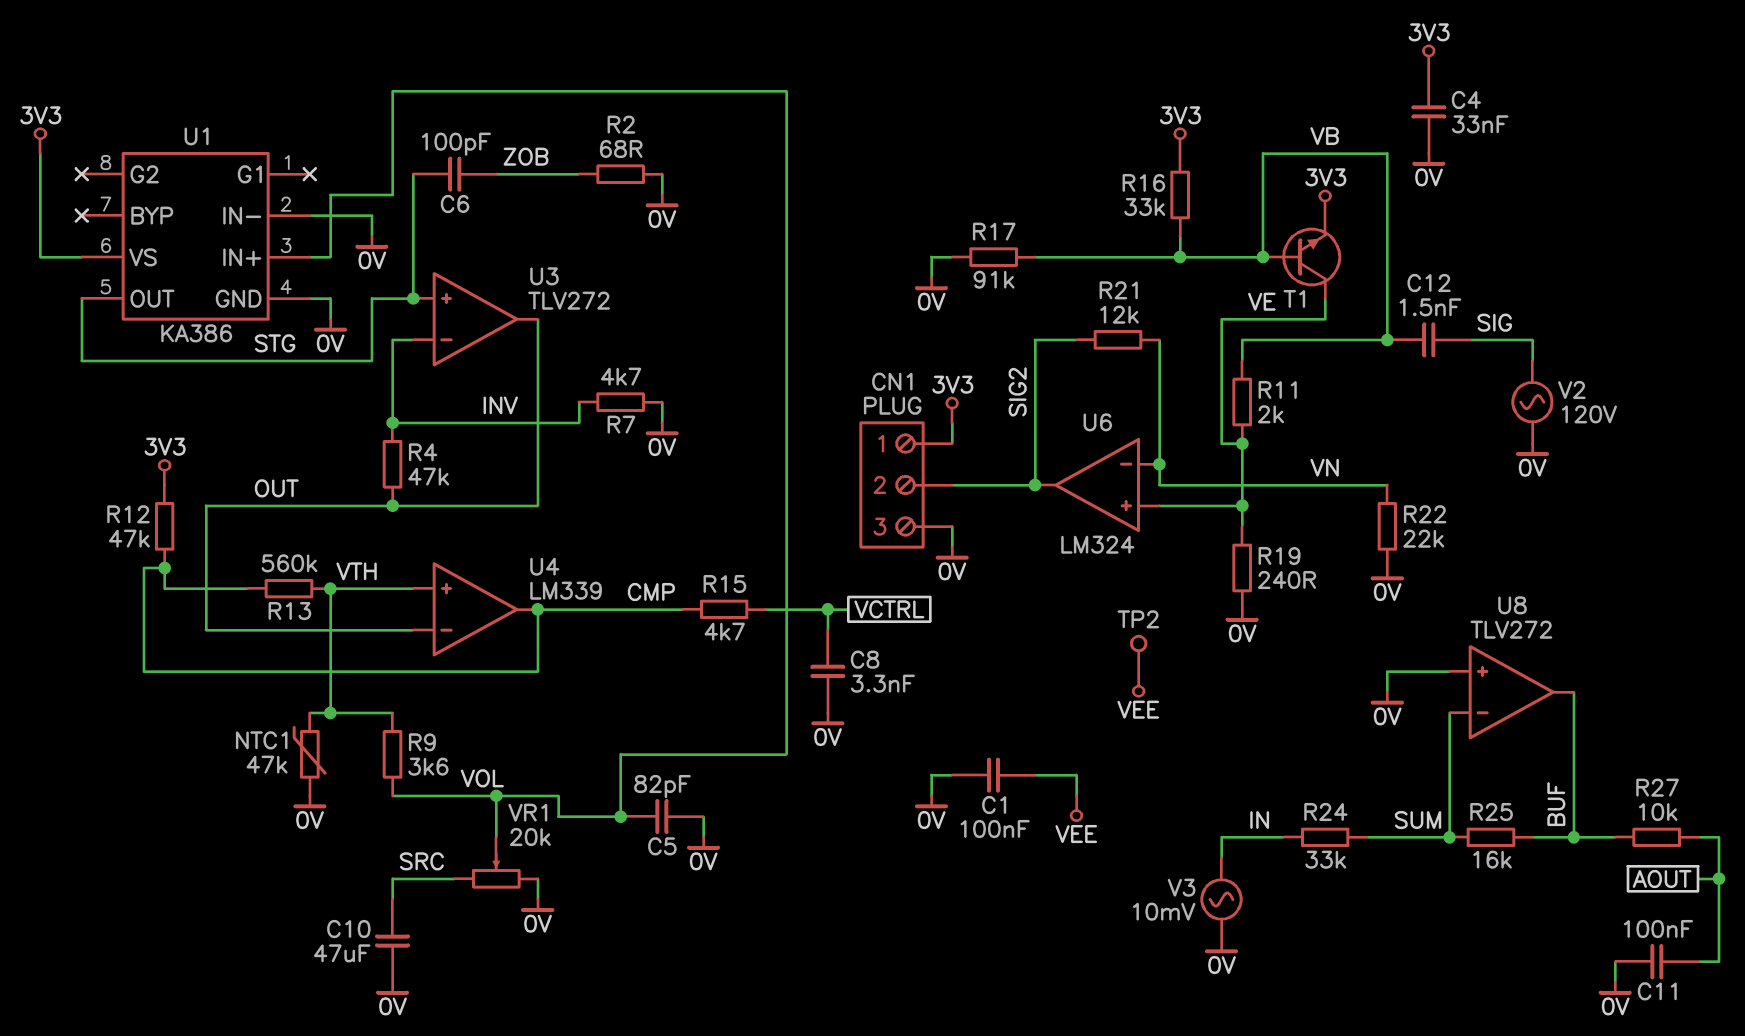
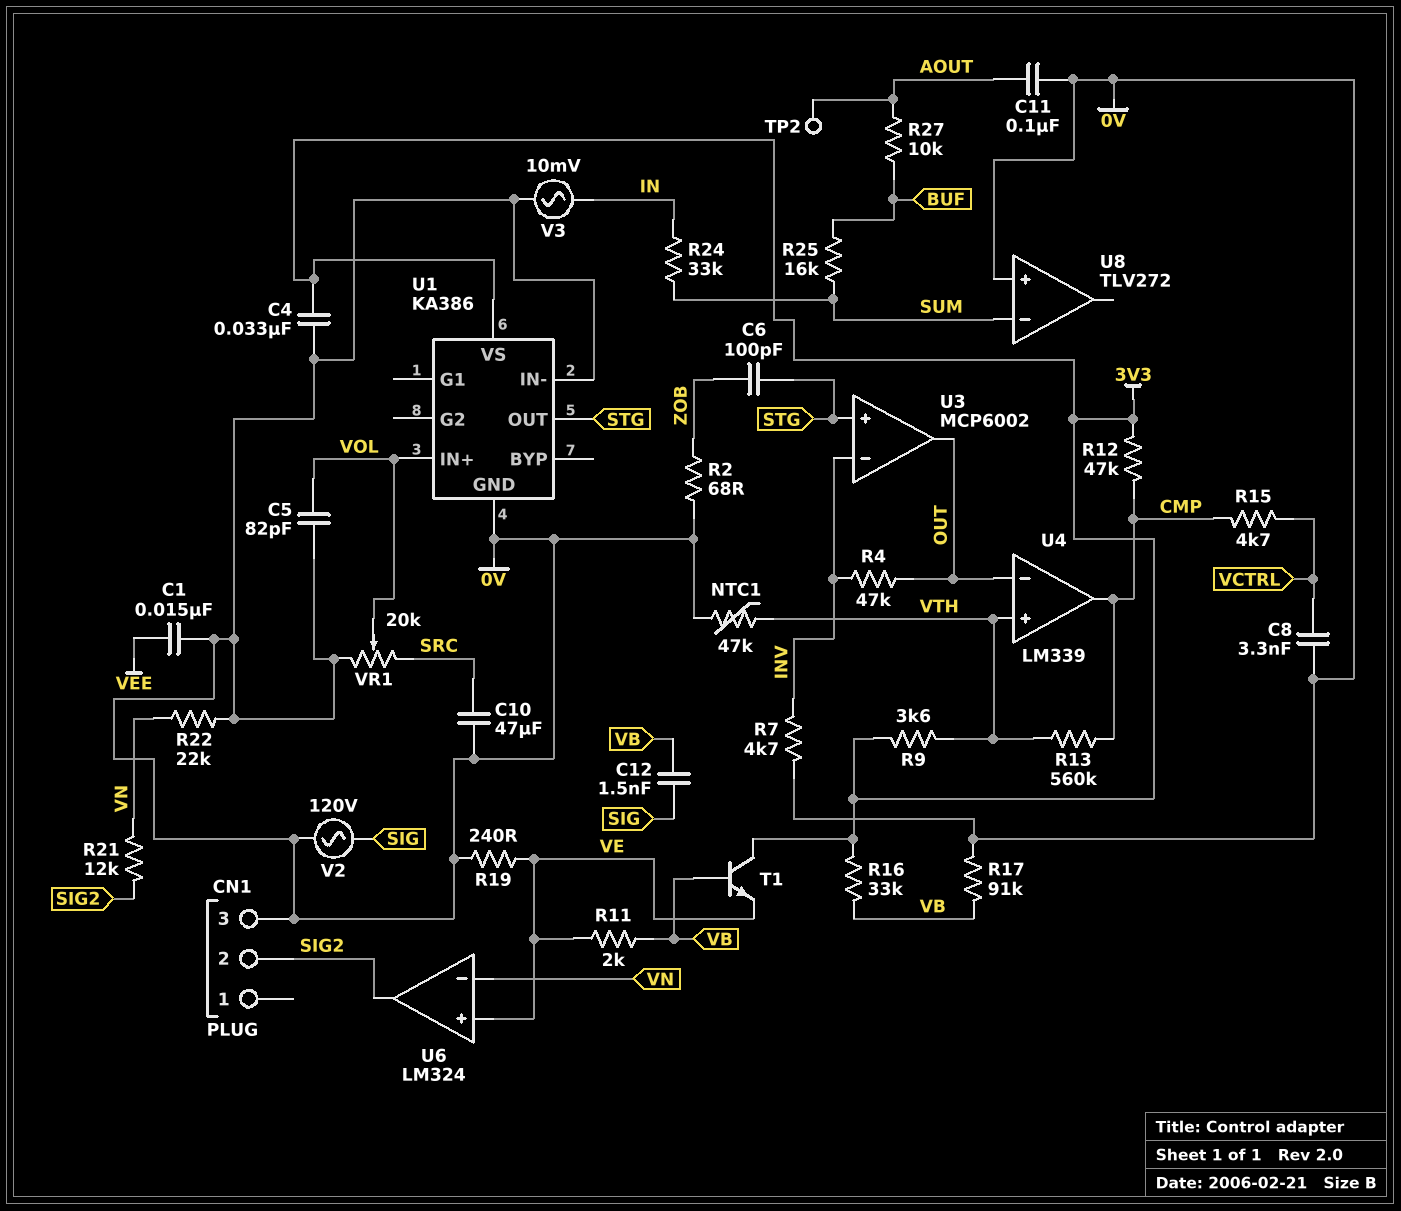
C1: 100nF (0V, VEE) -> 15nF (0V, VEE)
CN1 pin 1: 3V3 -> none
R9: 3.6k (VOL, VTH) -> 3.6k (3V3, VTH)
T1: NPN (B VB, C VE, E 3V3) -> NPN (B VB, C 3V3, E VE)
TP2: test point (VEE) -> test point (AOUT)
U3: TLV272 -> MCP6002
U8 pin out: BUF -> none

